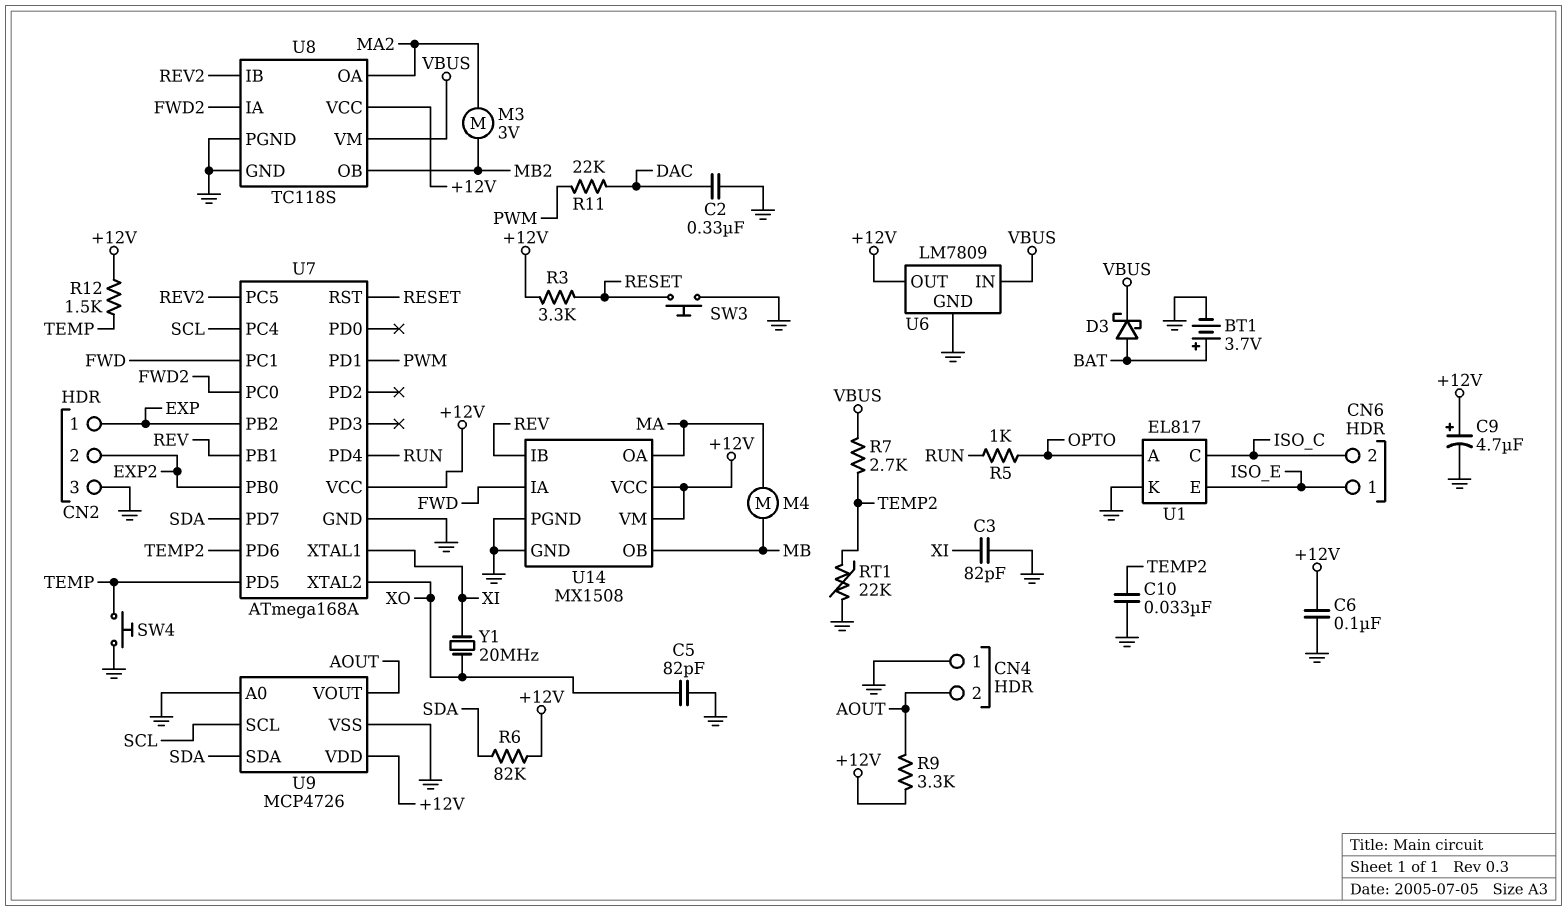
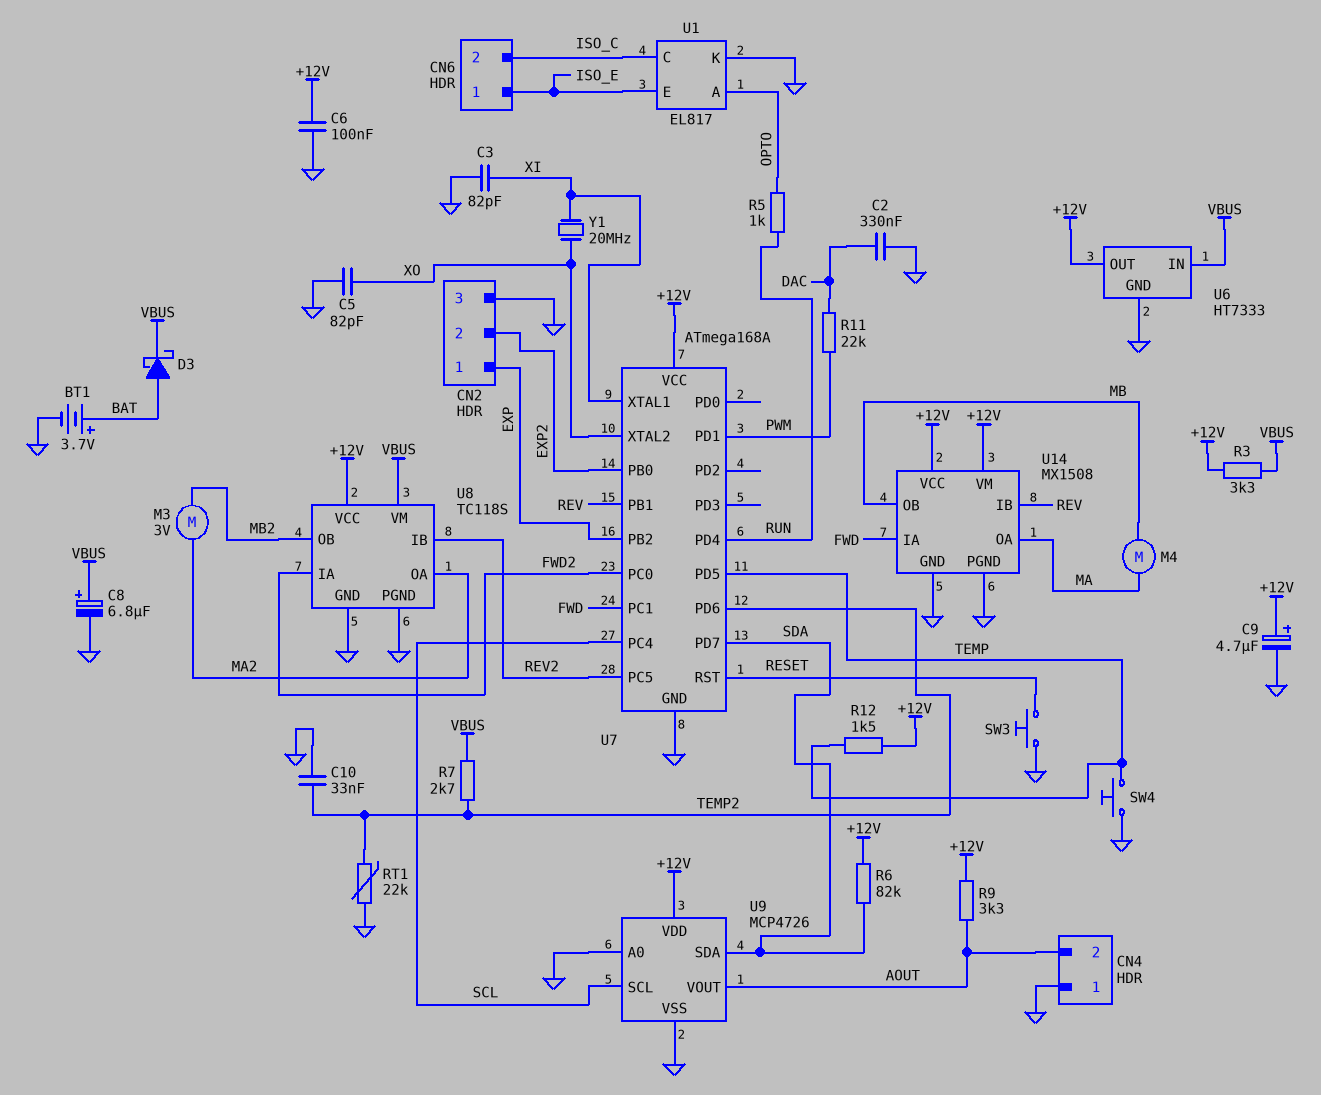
C8: none -> 6.8uF (plus VBUS, minus GND)
R3: 3.3k (+12V, RESET) -> 3.3k (+12V, VBUS)
U6: LM7809 -> HT7333

